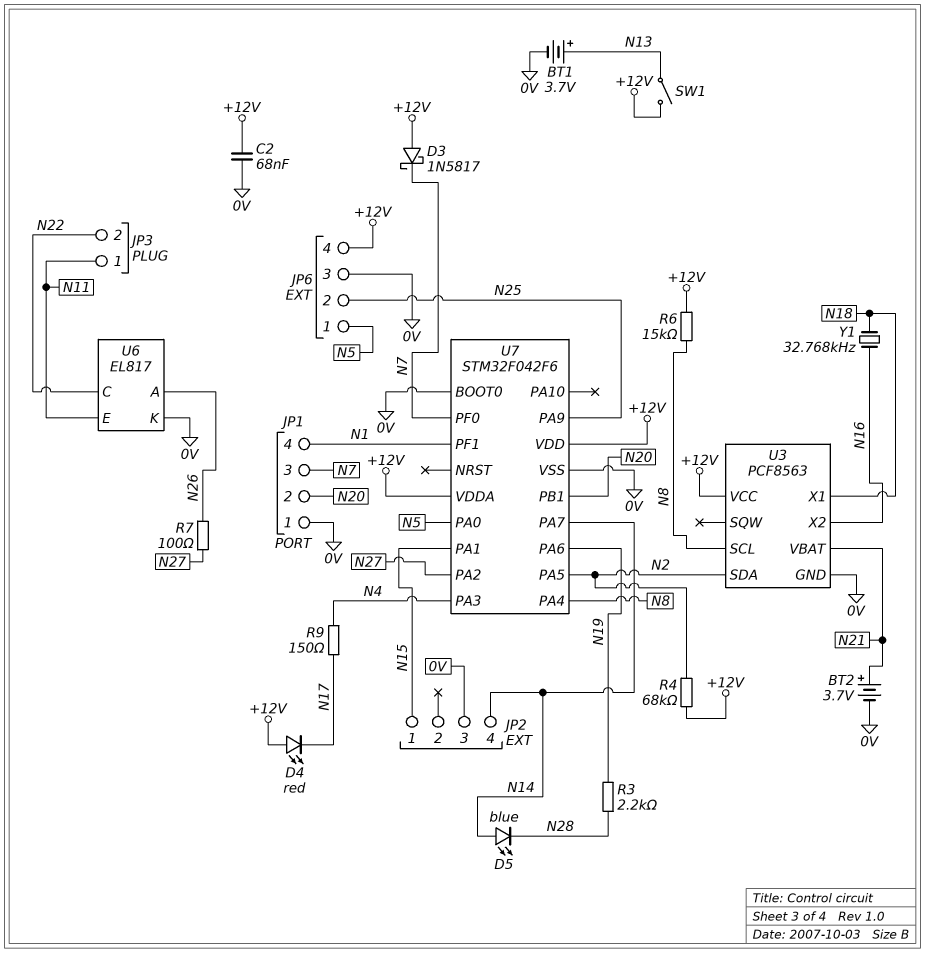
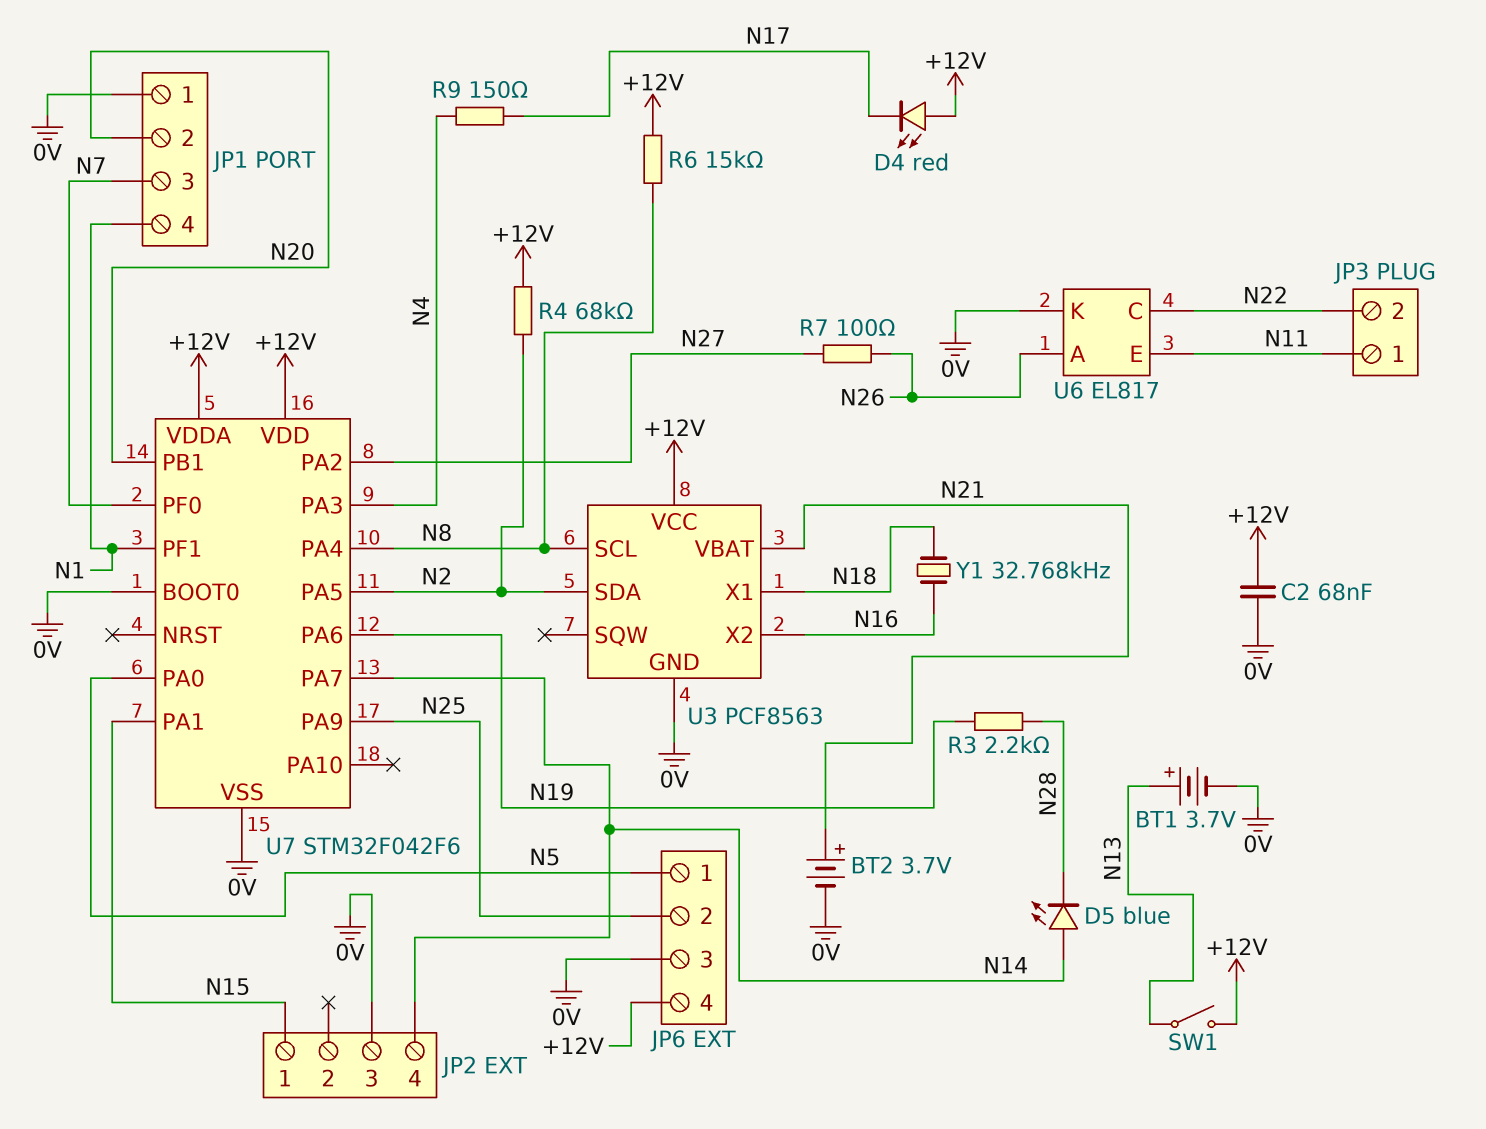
D3: schottky 1N5817 (A +12V, K N7) -> none

